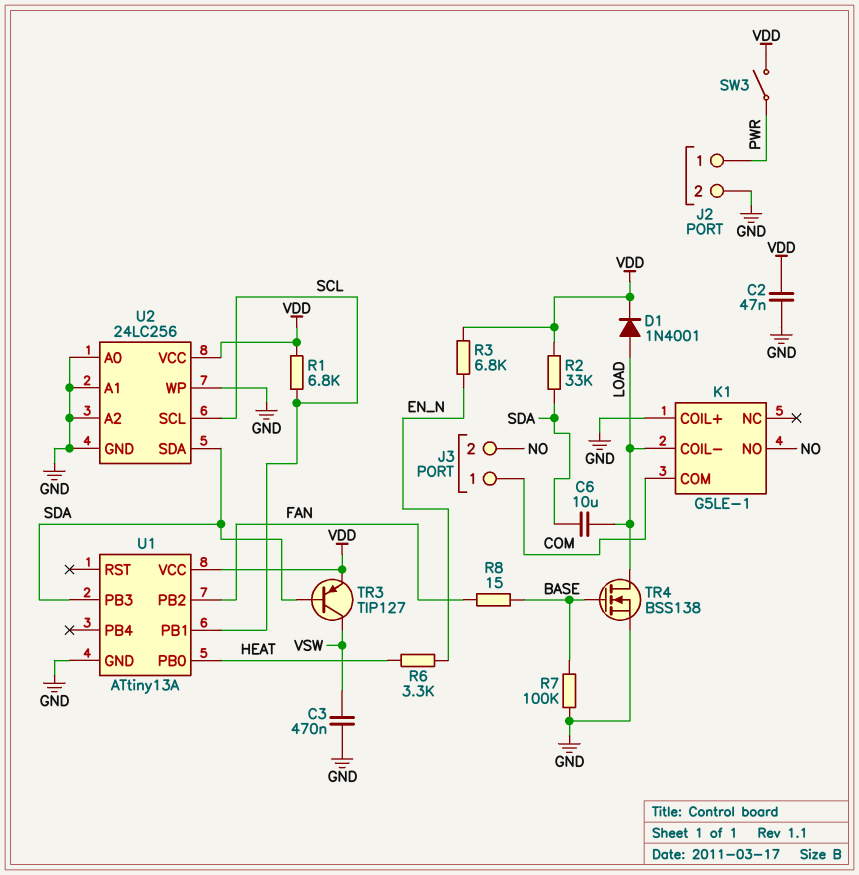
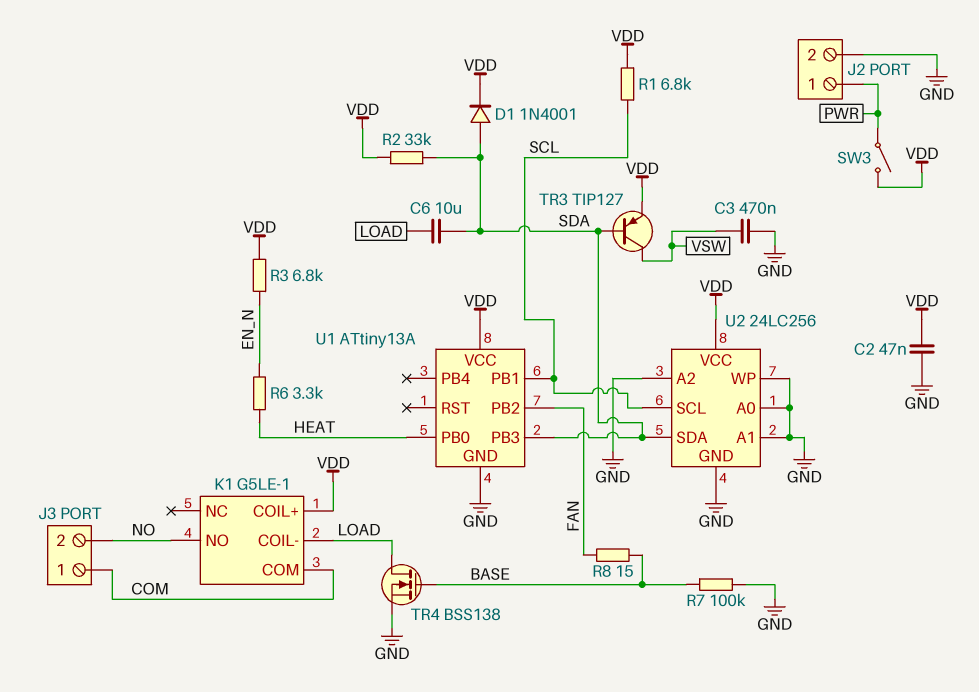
D1: diode 1N4001 (A LOAD, K VDD) -> diode 1N4001 (A SDA, K VDD)
K1 pin COIL+: GND -> VDD

